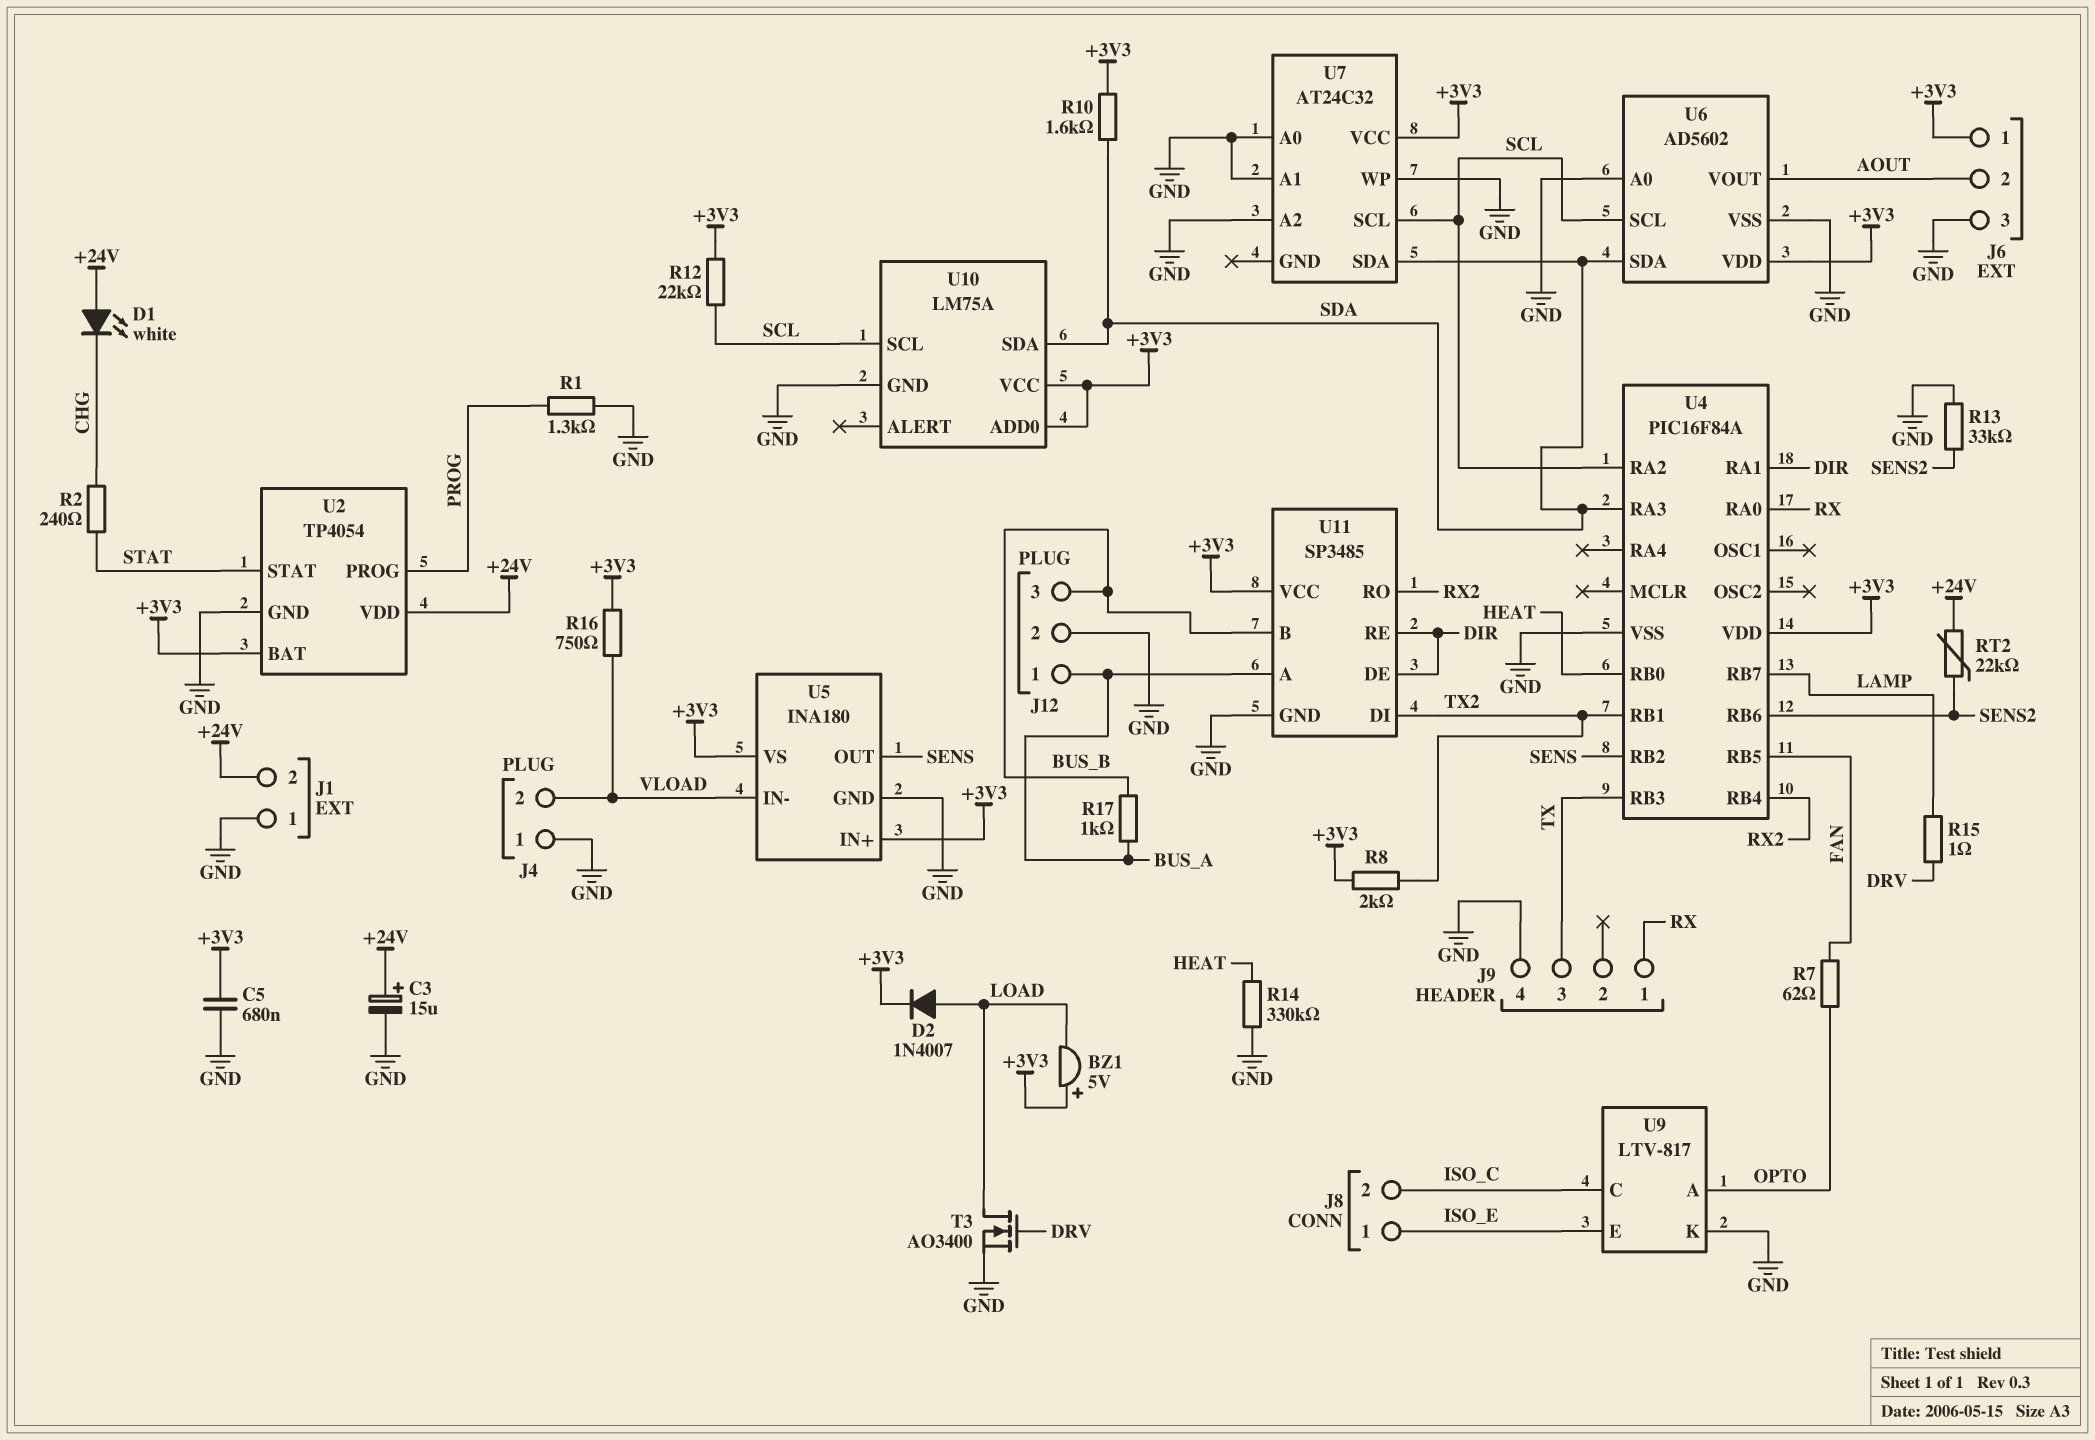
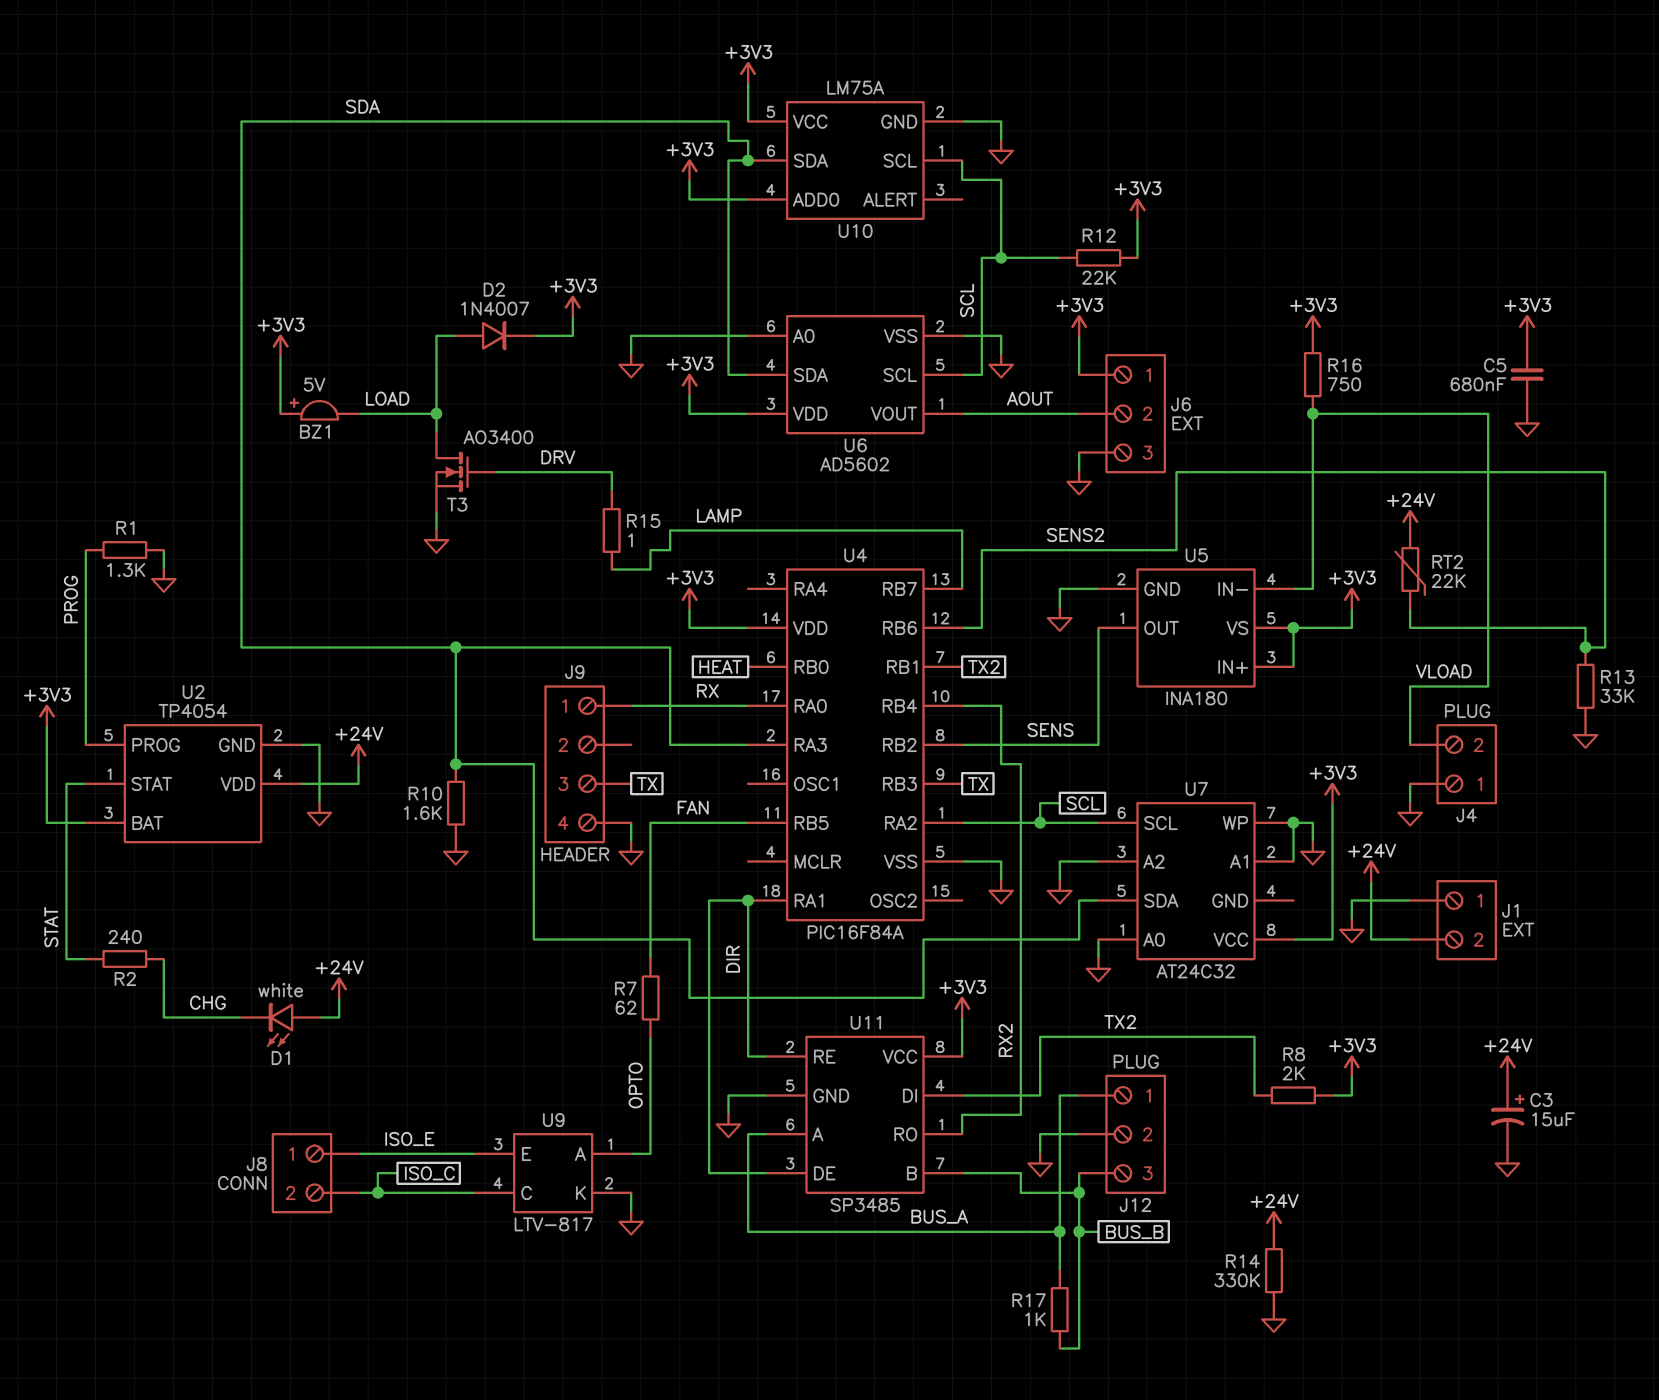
R10: 1.6k (+3V3, SDA) -> 1.6k (GND, SDA)
R14: 330k (GND, HEAT) -> 330k (+24V, GND)

